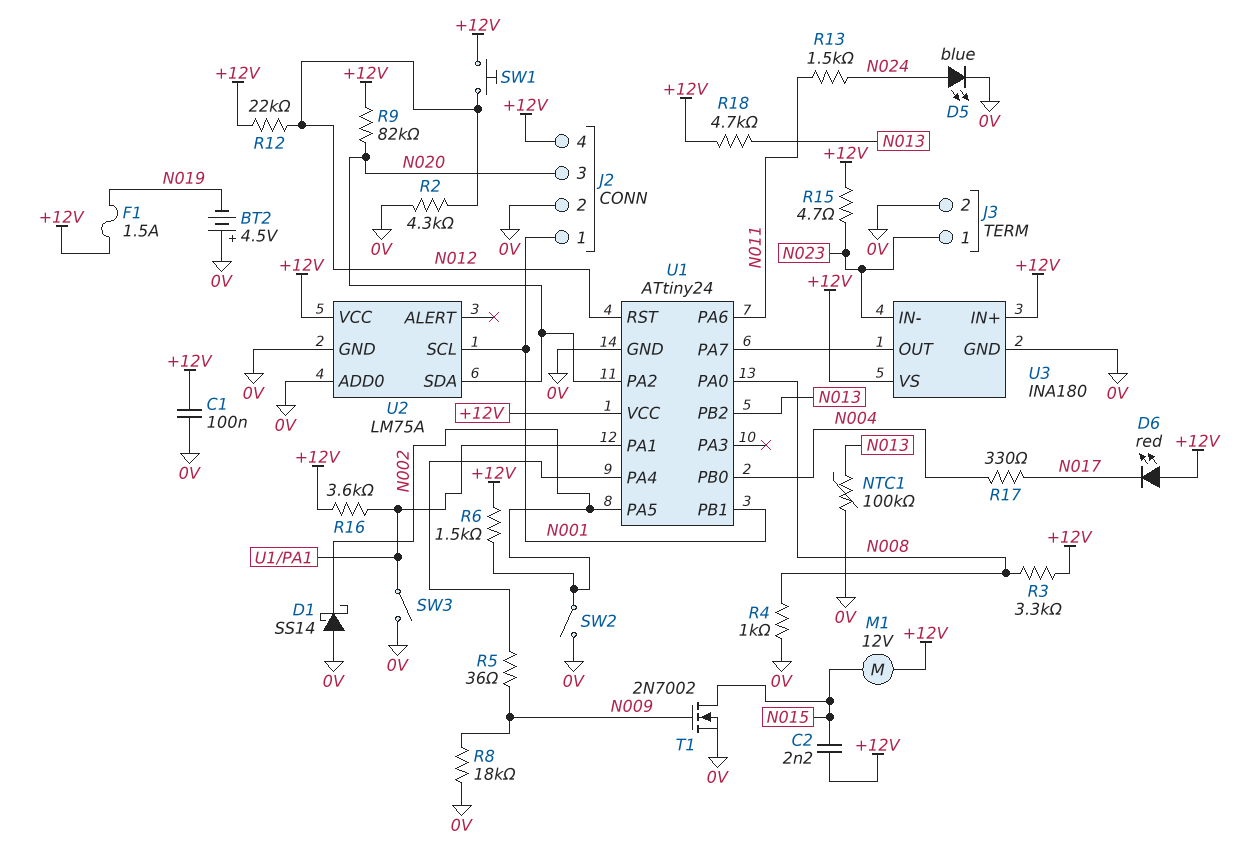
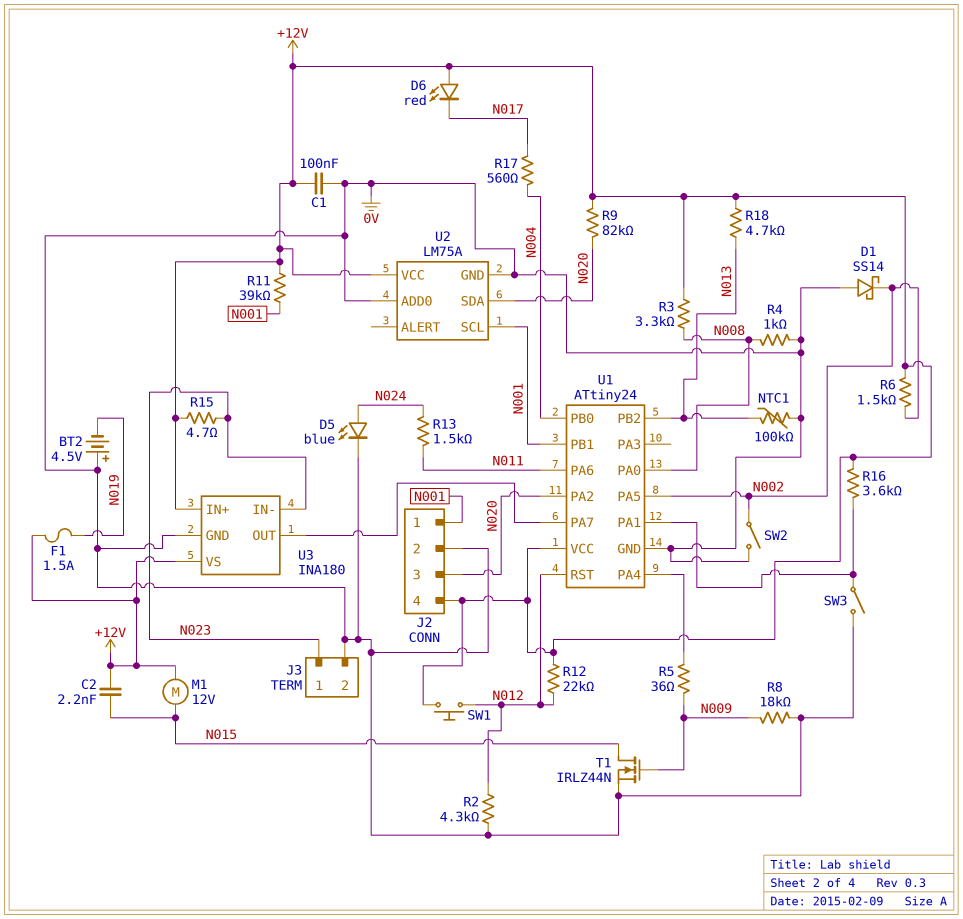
R11: none -> 39k (+12V, N001)
R17: 330 (N004, N017) -> 560 (N004, N017)
T1: NMOS 2N7002 (G N009, D N015, S 0V) -> NMOS IRLZ44N (G N009, D N015, S 0V)

